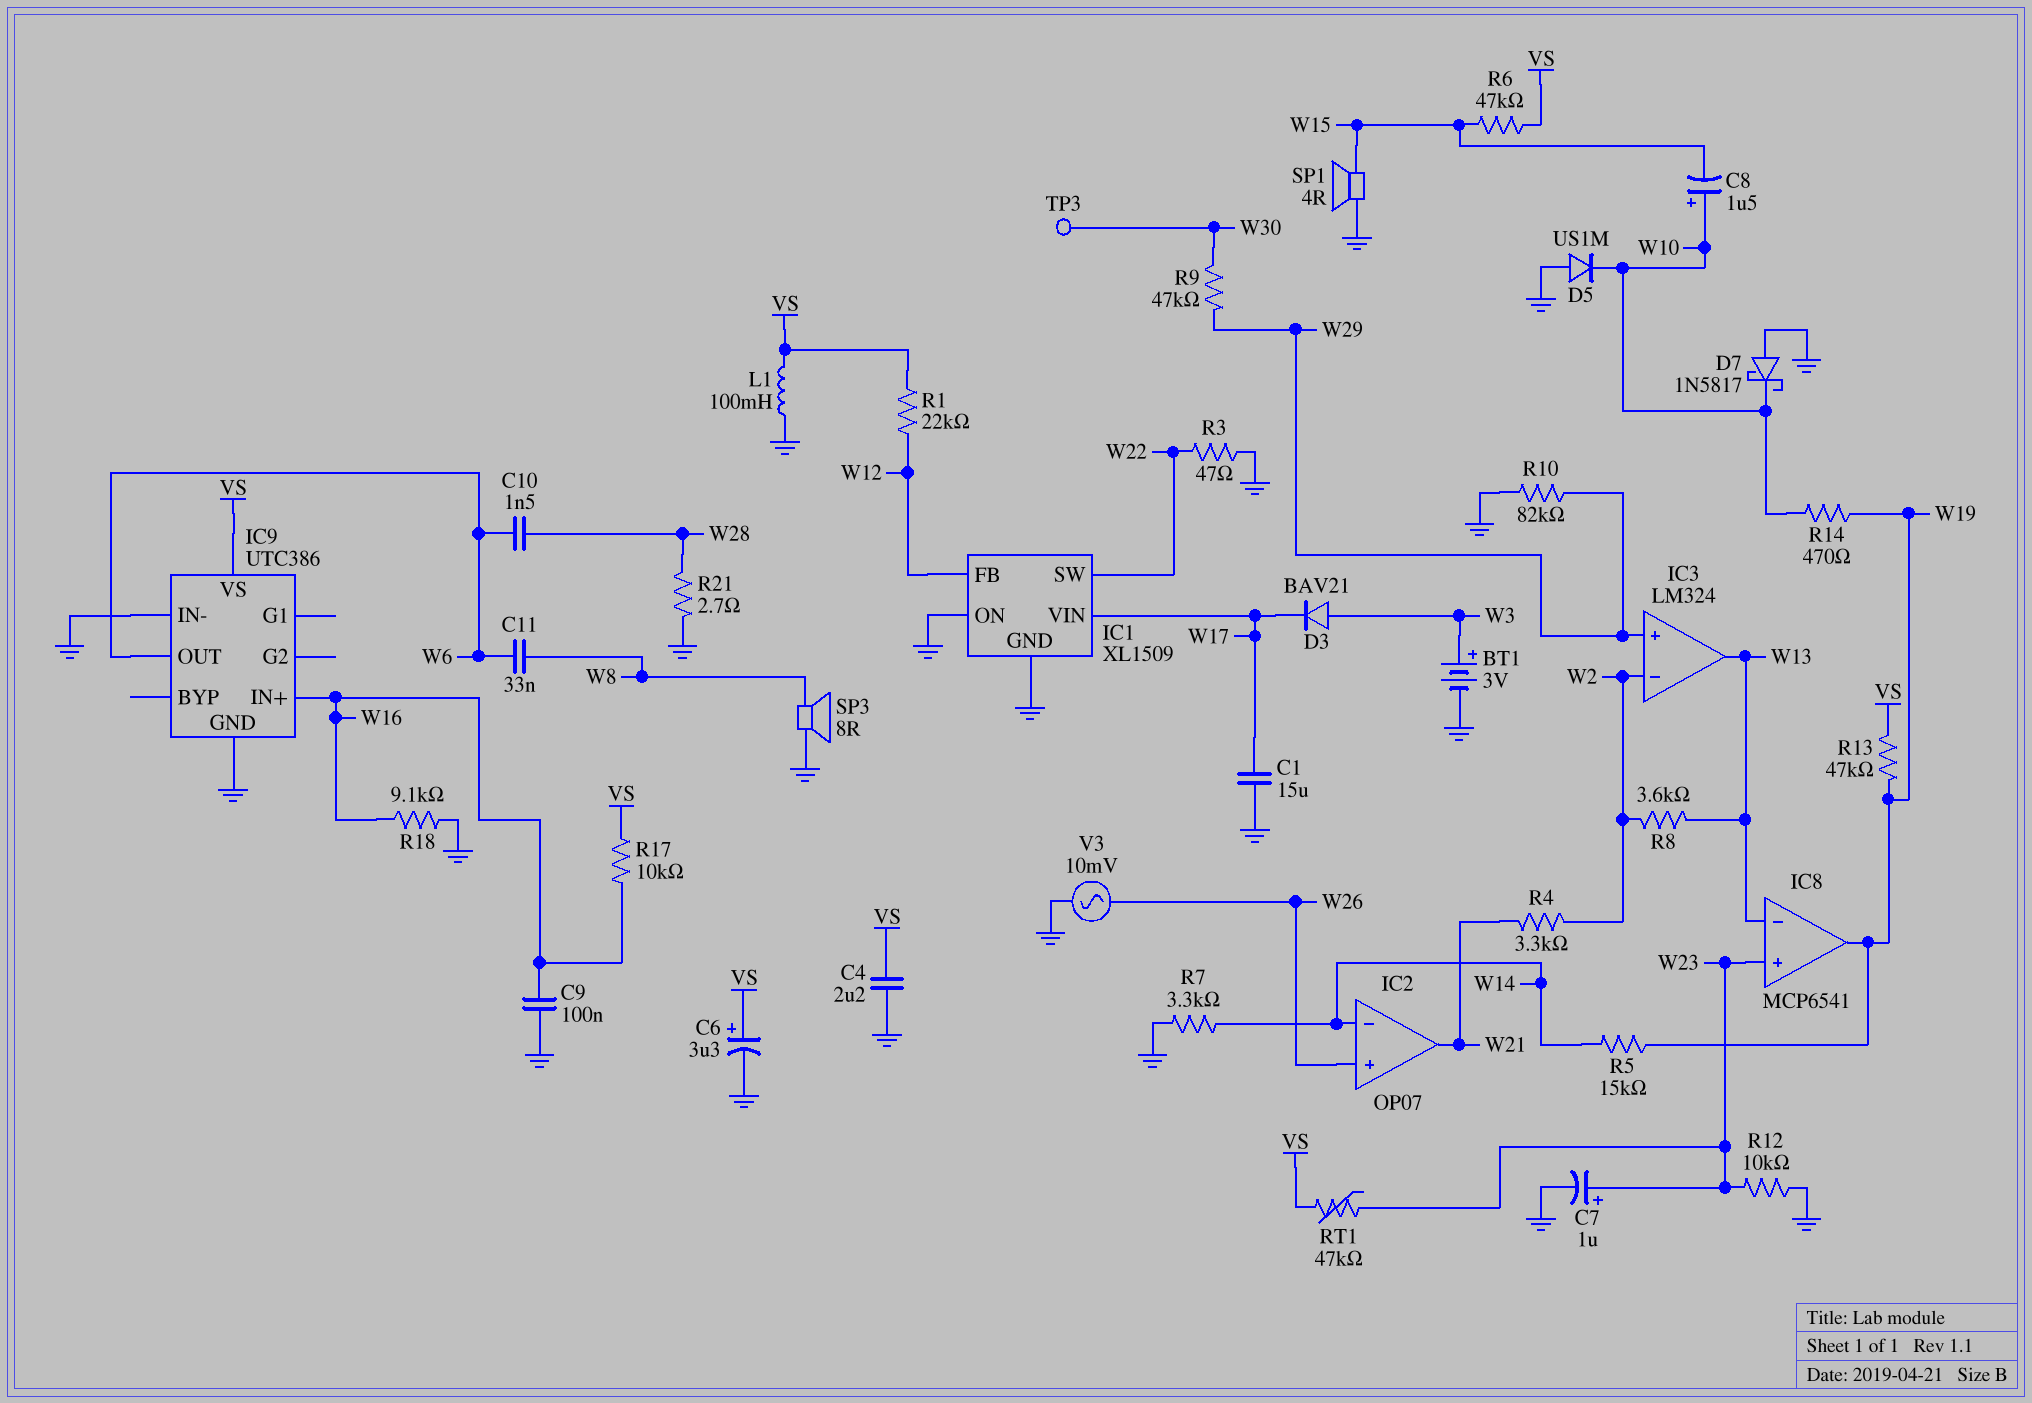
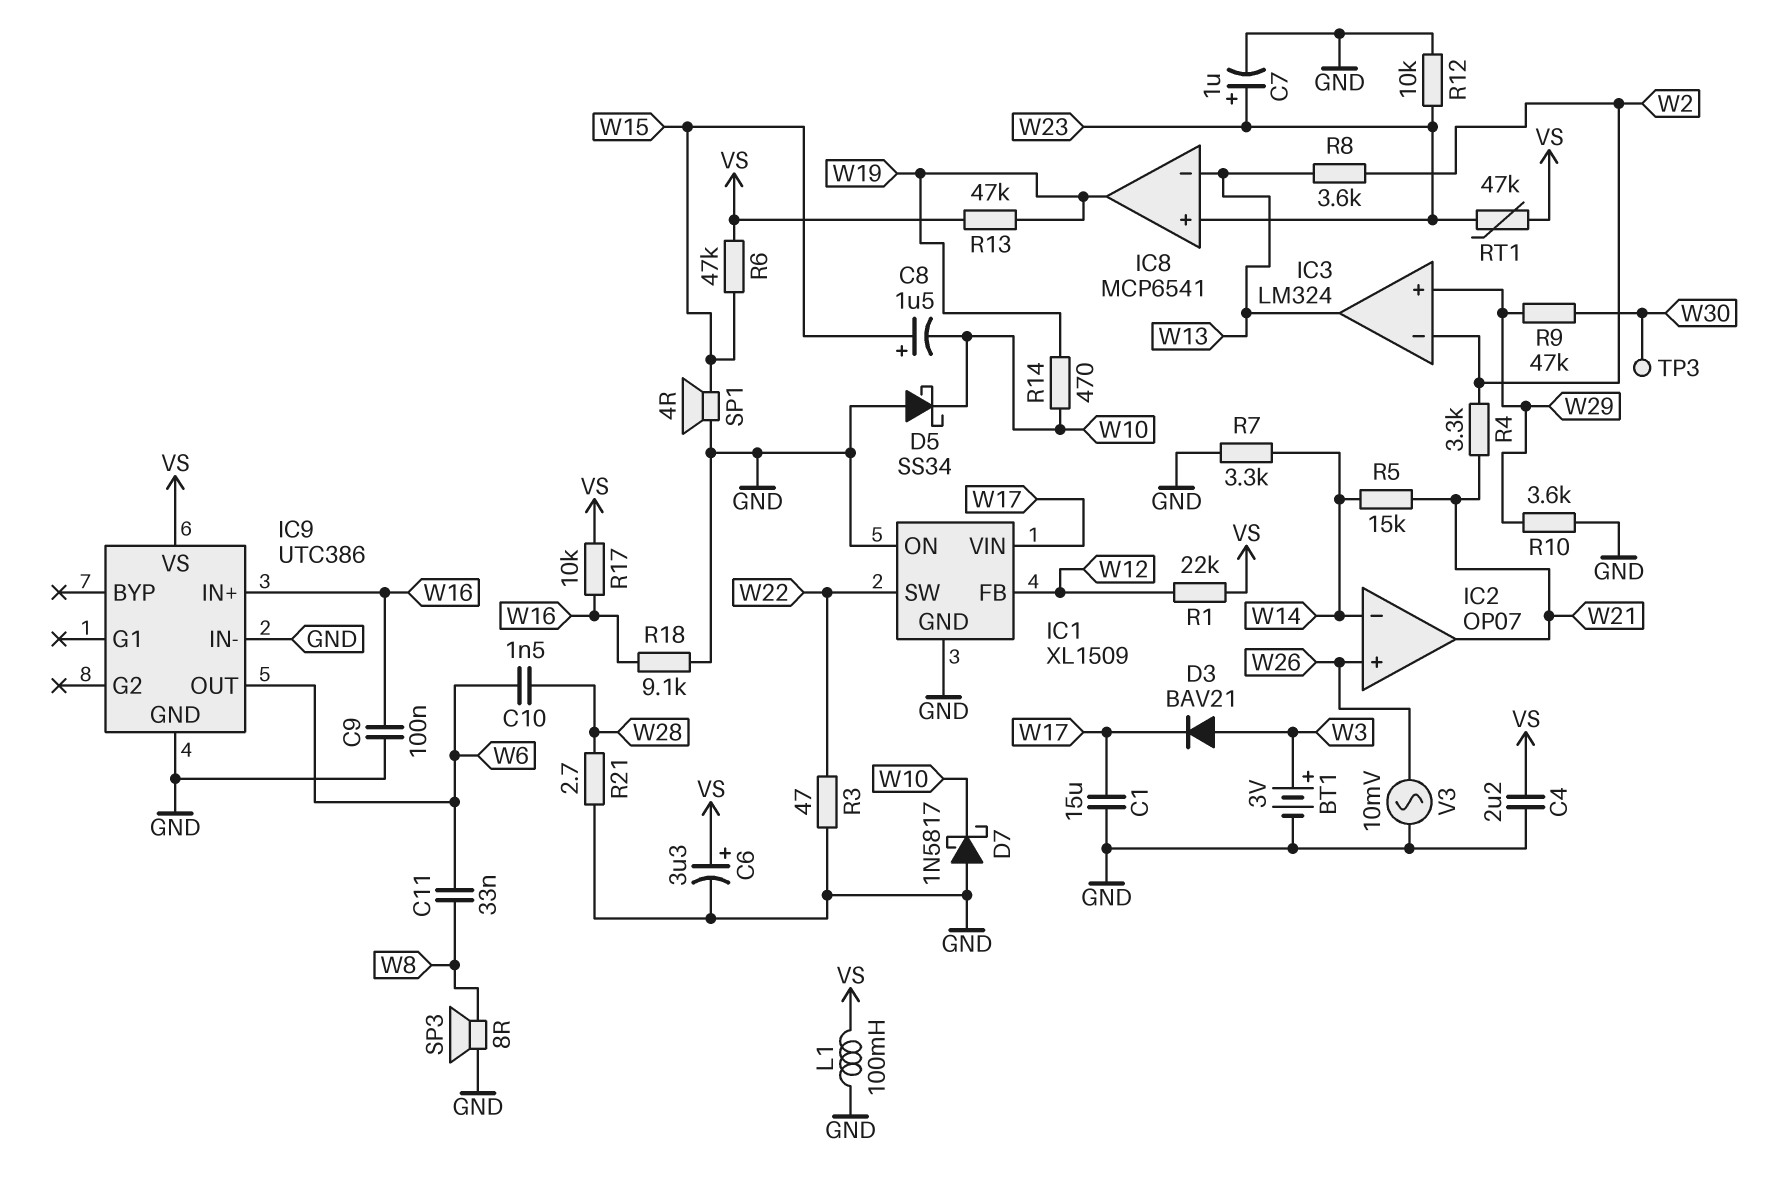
C8: 1.5uF (plus W10, minus W15) -> 1.5uF (plus W15, minus W10)
D5: diode US1M (A GND, K W10) -> schottky SS34 (A GND, K W10)
R5: 15k (W14, W19) -> 15k (W14, W21)
R10: 82k (GND, W29) -> 3.6k (GND, W29)

